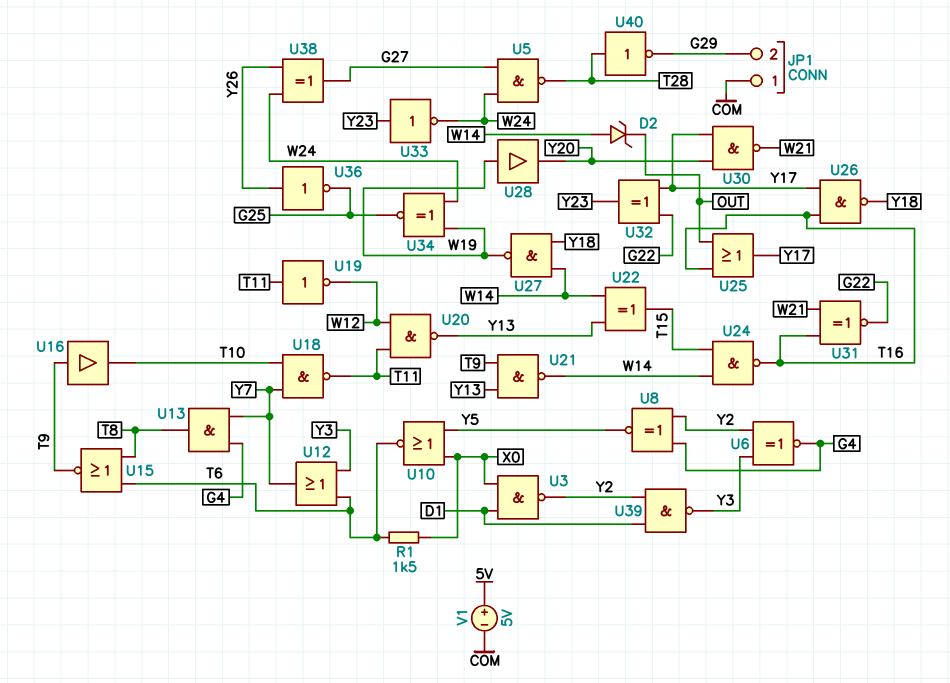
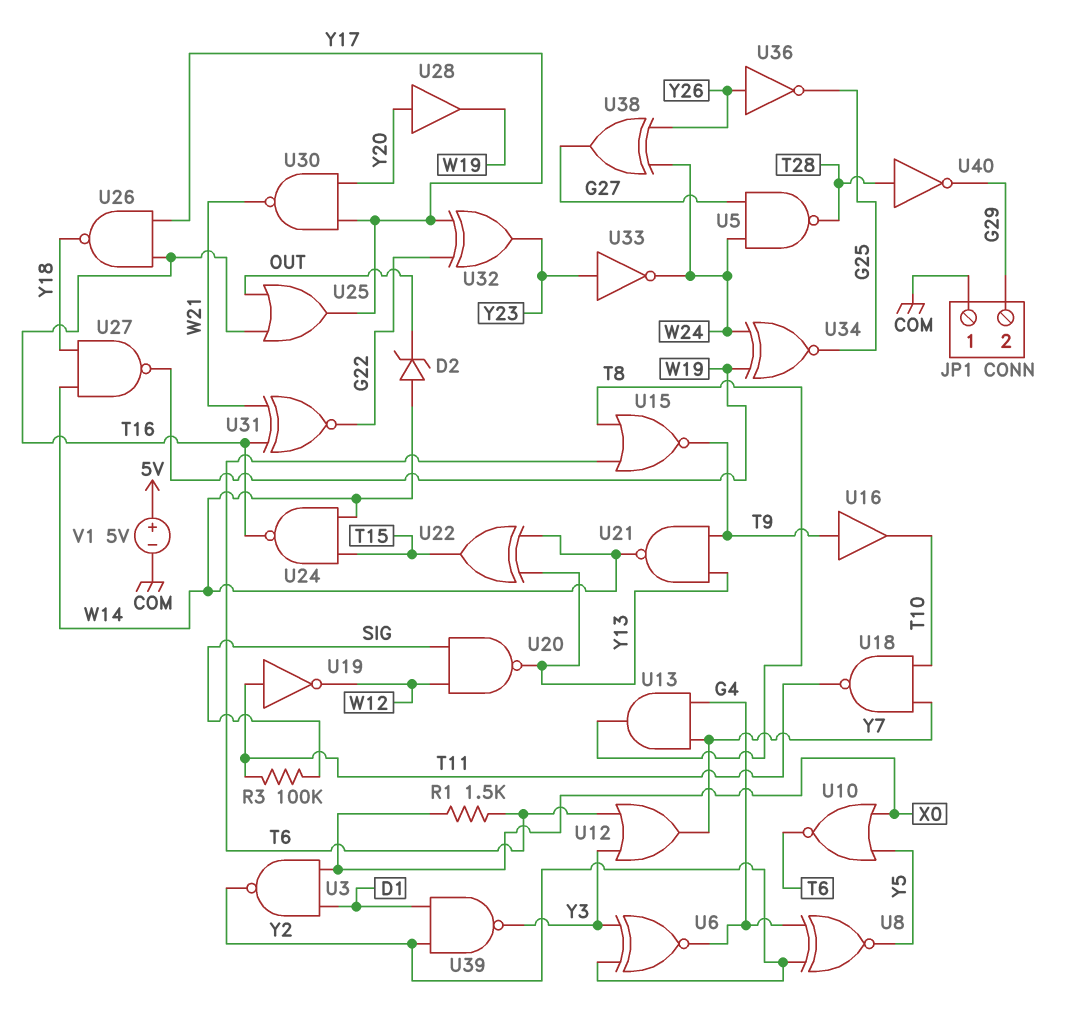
R3: none -> 100k (SIG, T11)
U20: NAND (in T11, in W12, out Y13) -> NAND (in SIG, in W12, out Y13)
U28: buffer (in W19, out Y20) -> buffer (in Y20, out W19)

